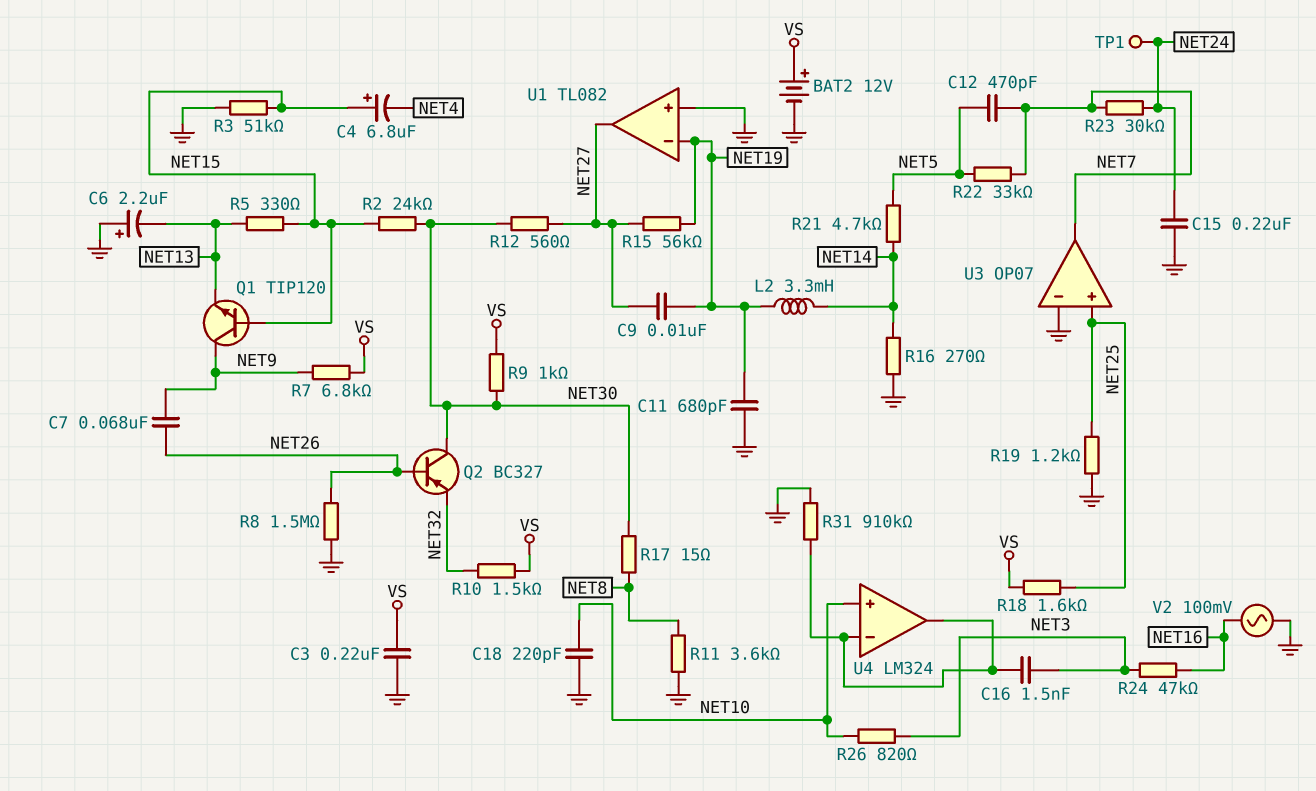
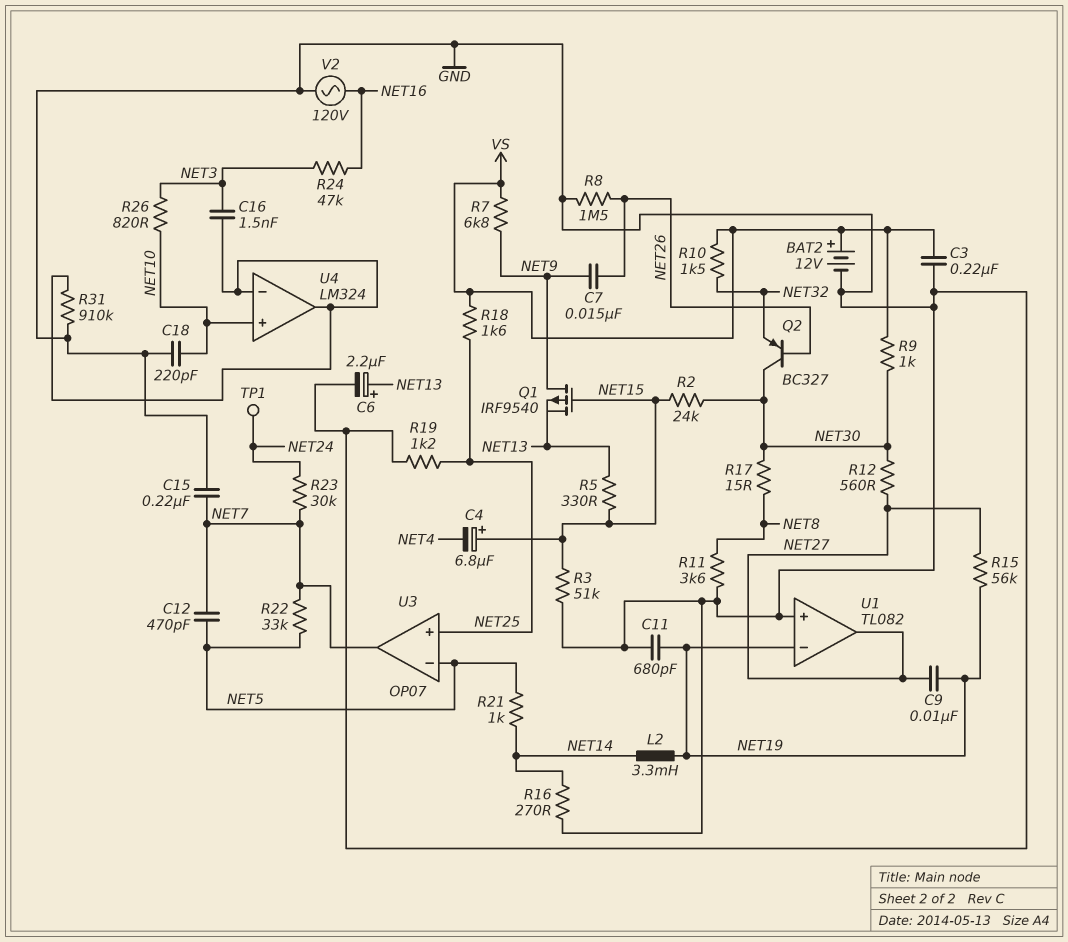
C6: 2.2uF (plus GND, minus NET13) -> 2.2uF (plus NET13, minus GND)
C7: 68nF (NET9, NET26) -> 15nF (NET9, NET26)
C15: 220nF (GND, NET24) -> 220nF (GND, NET7)
Q1: NPN TIP120 (B NET15, C NET9, E NET13) -> PMOS IRF9540 (G NET15, D NET9, S NET13)
R21: 4.7k (NET5, NET14) -> 1k (NET5, NET14)
U3 pin in-: GND -> NET5
V2: AC 100mV (GND, NET16) -> AC 120V (GND, NET16)

